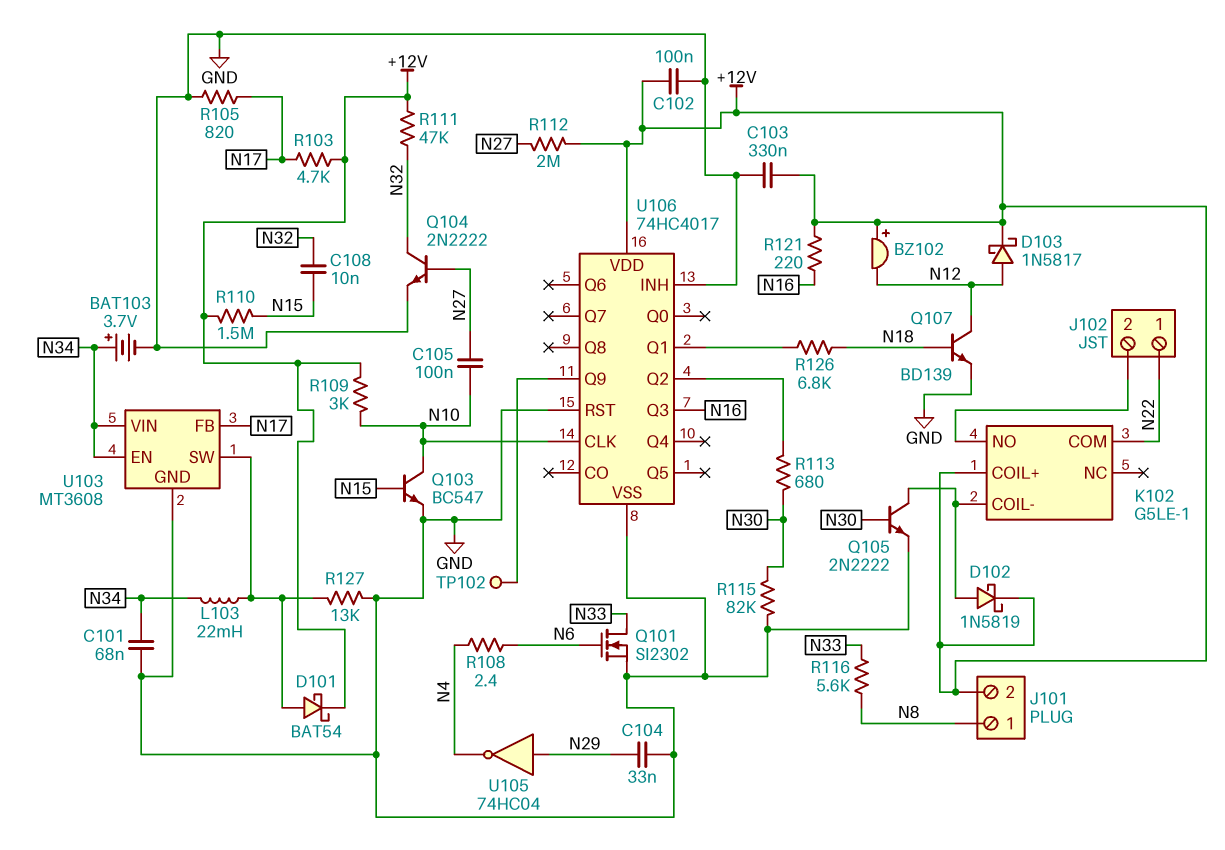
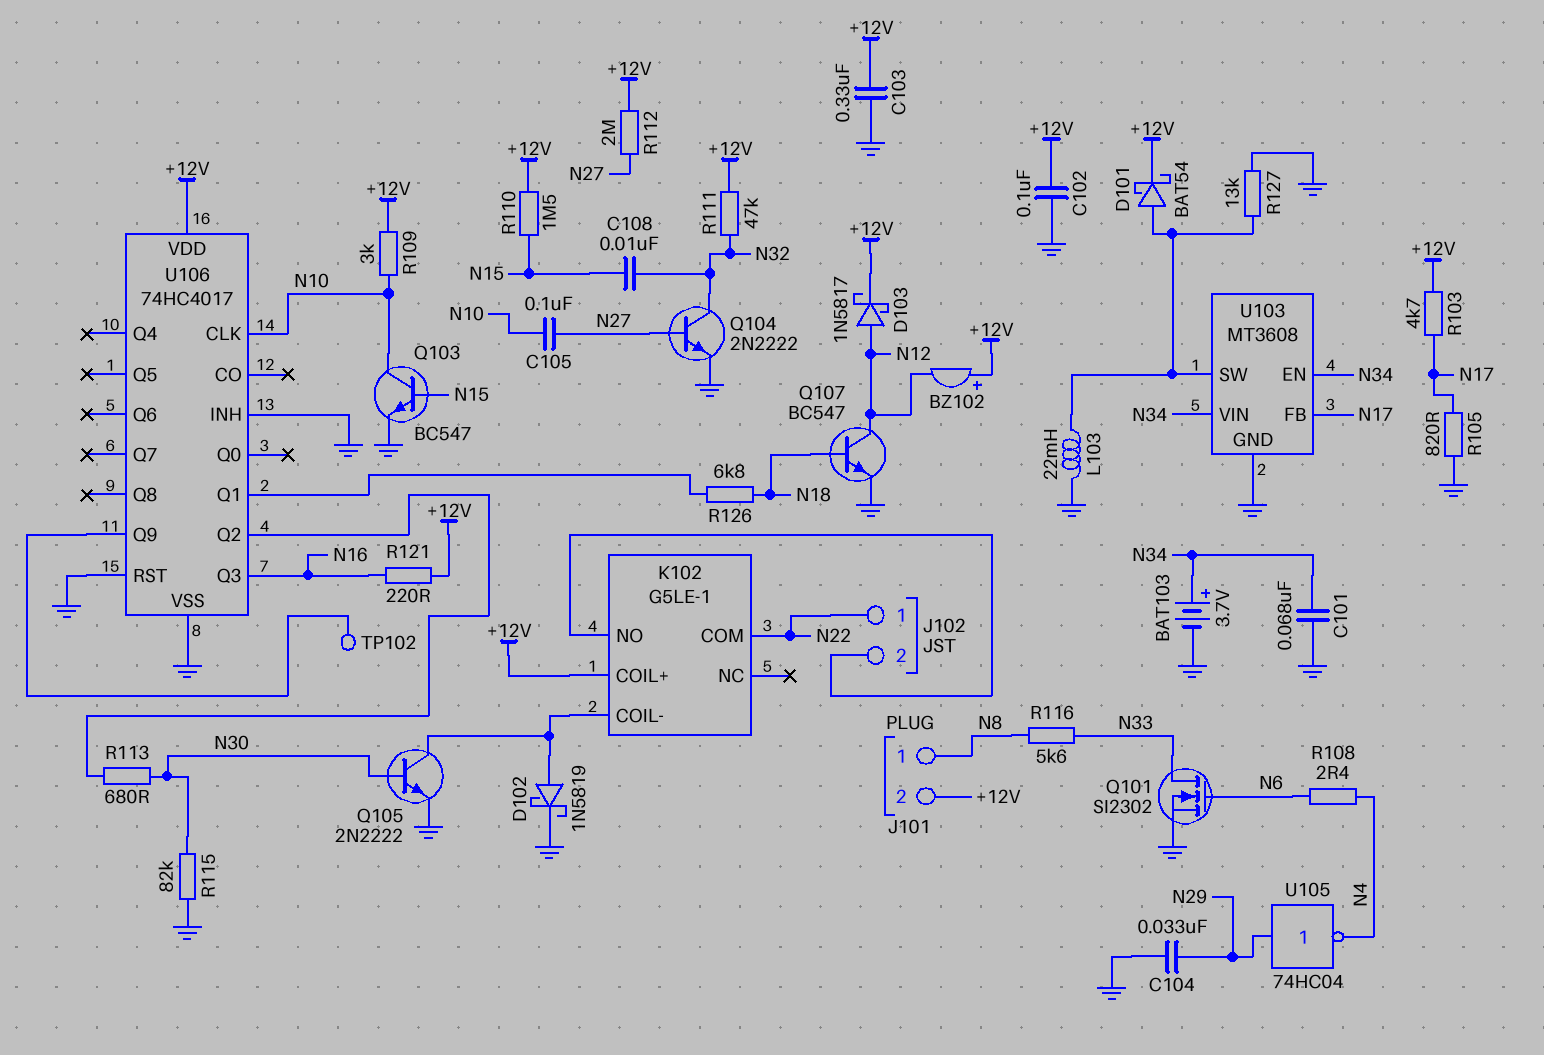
D102: schottky 1N5819 (A K102/COIL-, K +12V) -> schottky 1N5819 (A K102/COIL-, K GND)
L103: 22mH (N34, U103/SW) -> 22mH (GND, U103/SW)
Q107: NPN BD139 (B N18, C N12, E GND) -> NPN BC547 (B N18, C N12, E GND)

